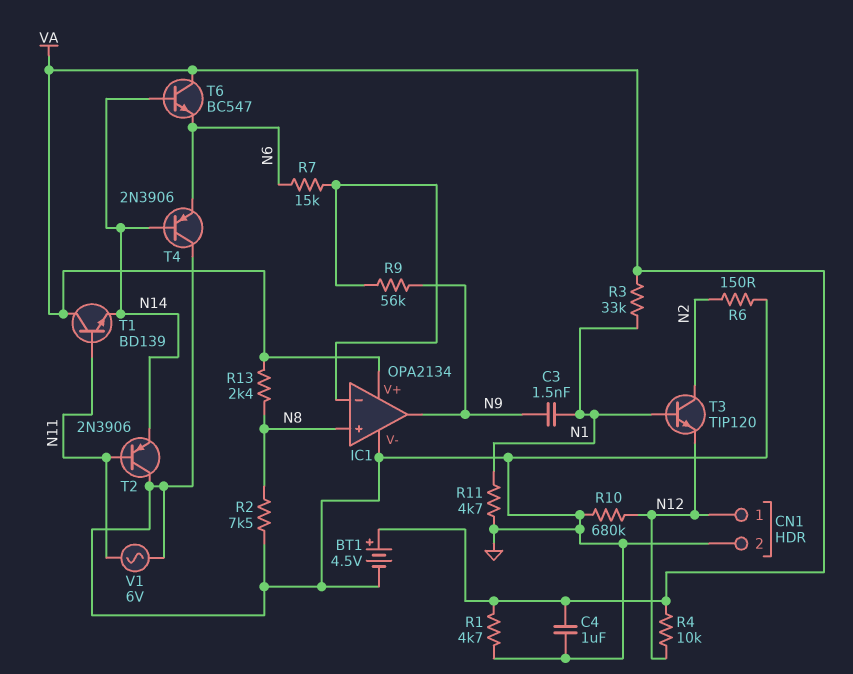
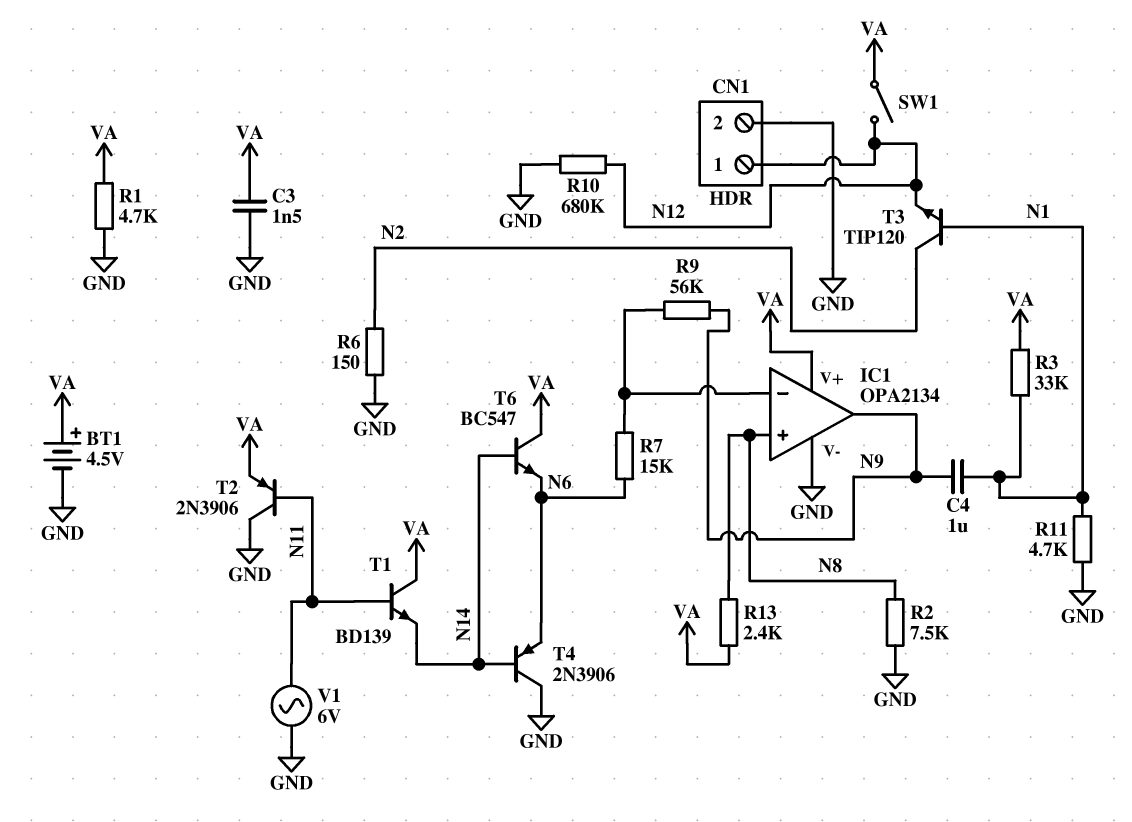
C3: 1.5nF (N1, N9) -> 1.5nF (GND, VA)
C4: 1uF (GND, VA) -> 1uF (N1, N9)
R4: 10k (N12, VA) -> none
SW1: none -> switch (N12, VA)
T2: PNP 2N3906 (B N11, C GND, E N14) -> PNP 2N3906 (B N11, C GND, E VA)

